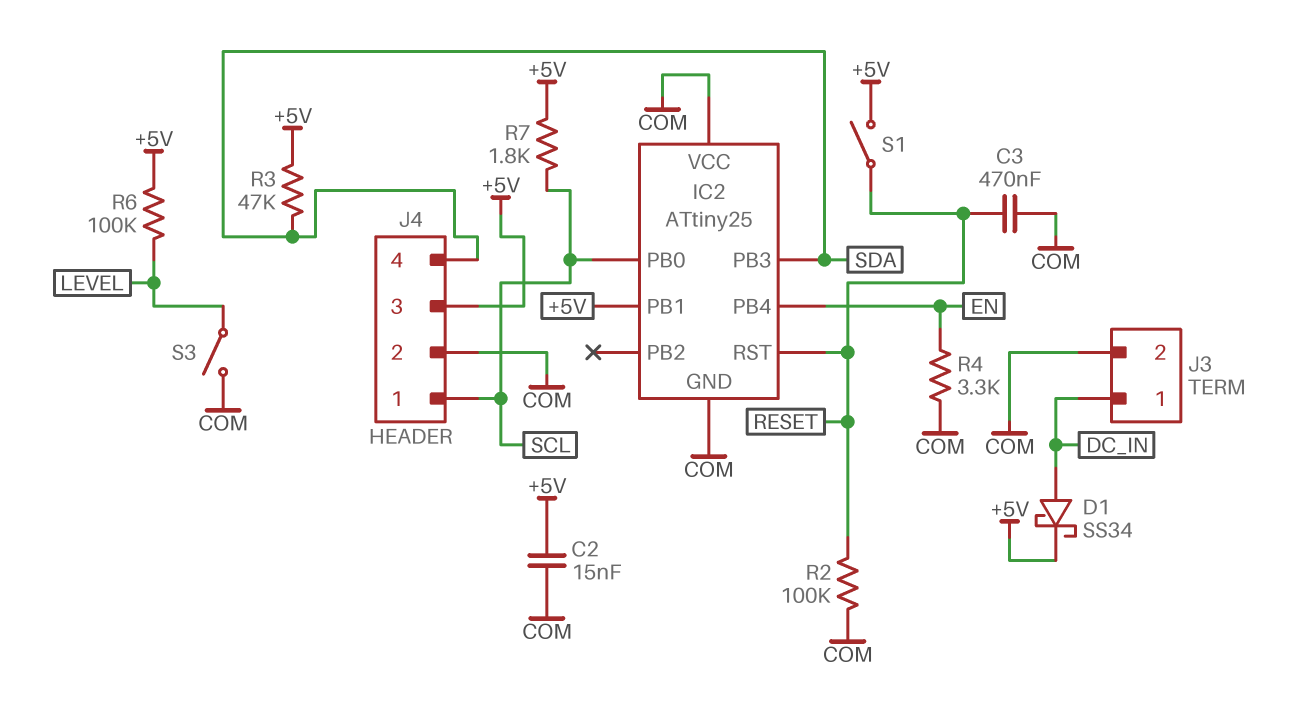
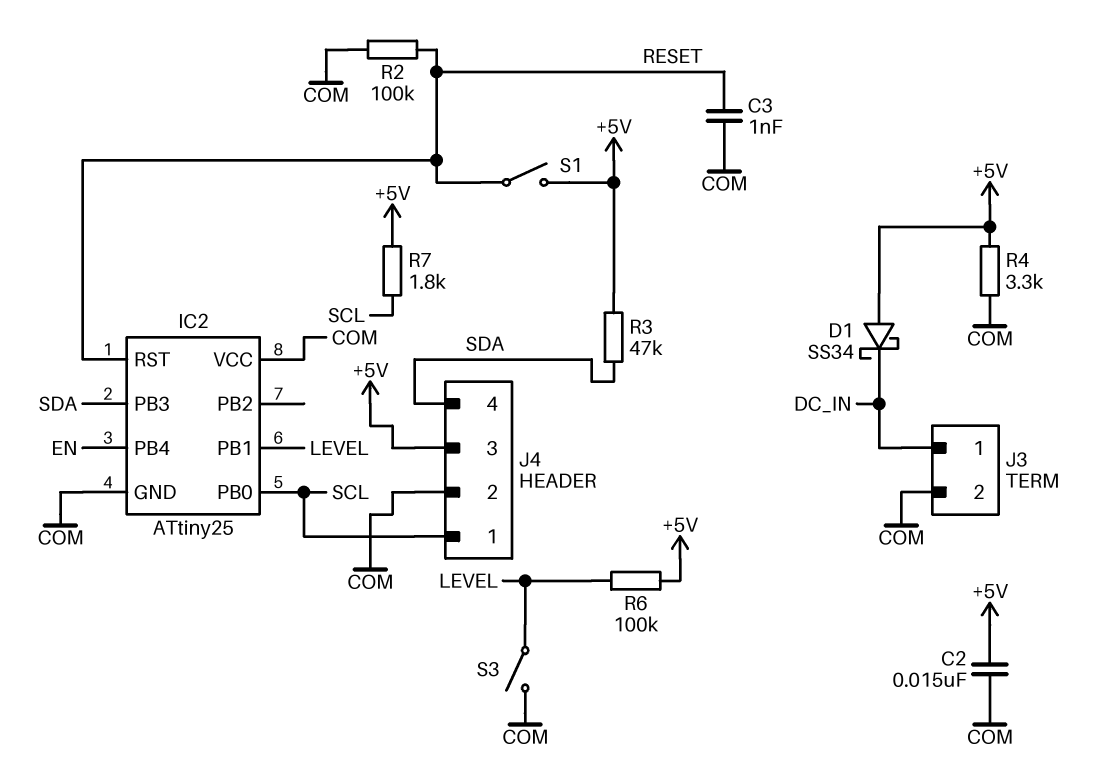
C3: 470nF (COM, RESET) -> 1nF (COM, RESET)
D1: schottky SS34 (A DC_IN, K +5V) -> schottky SS34 (A +5V, K DC_IN)
IC2 pin PB1: +5V -> LEVEL
R4: 3.3k (COM, EN) -> 3.3k (+5V, COM)

